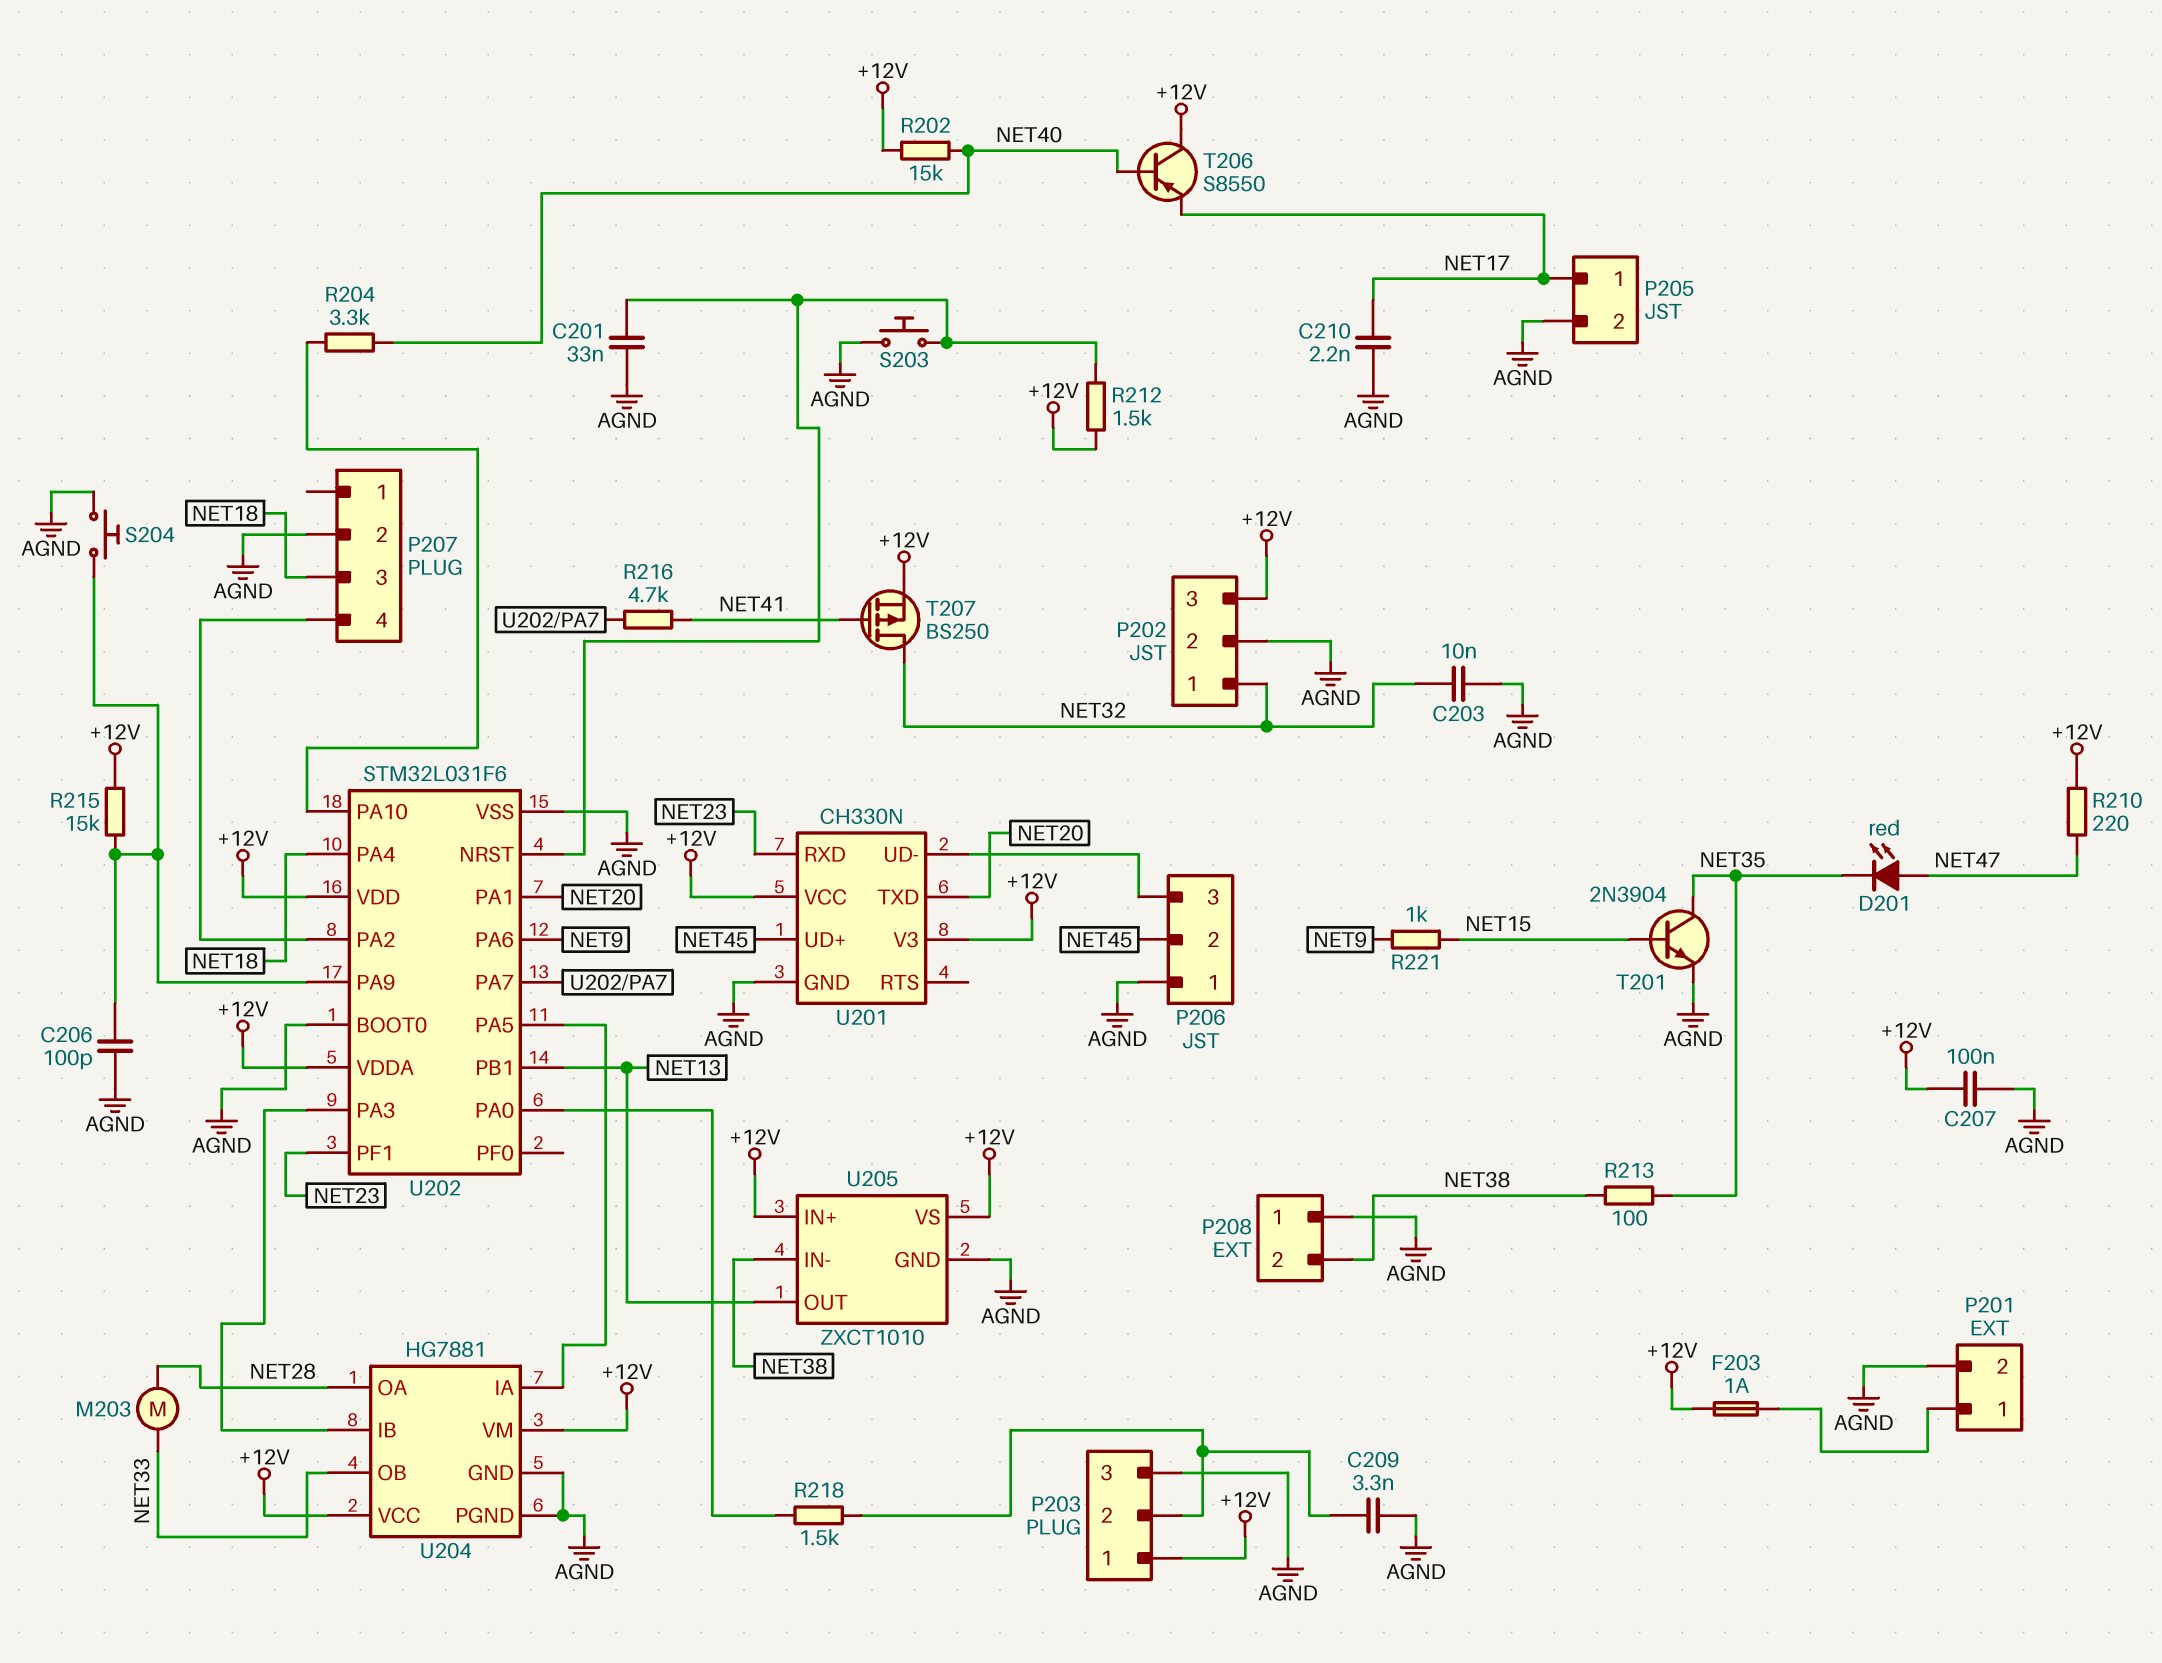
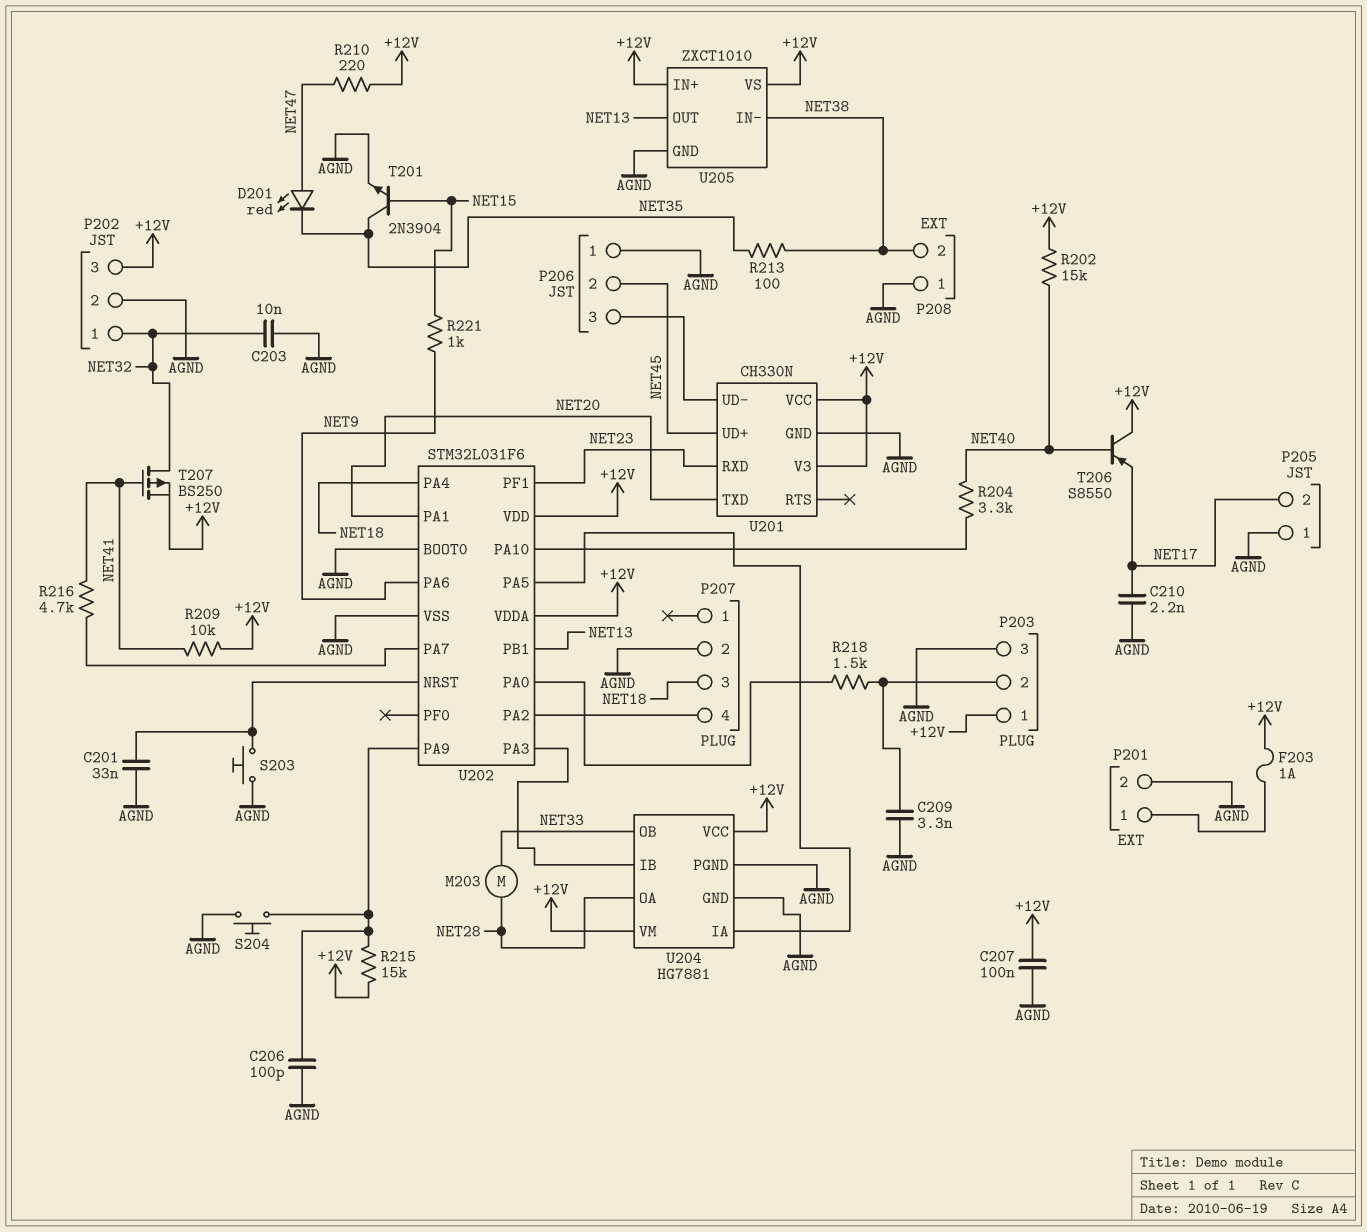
P205 pin 1: NET17 -> AGND
P205 pin 2: AGND -> NET17
R209: none -> 10k (+12V, NET41)
R212: 1.5k (+12V, U202/NRST) -> none

